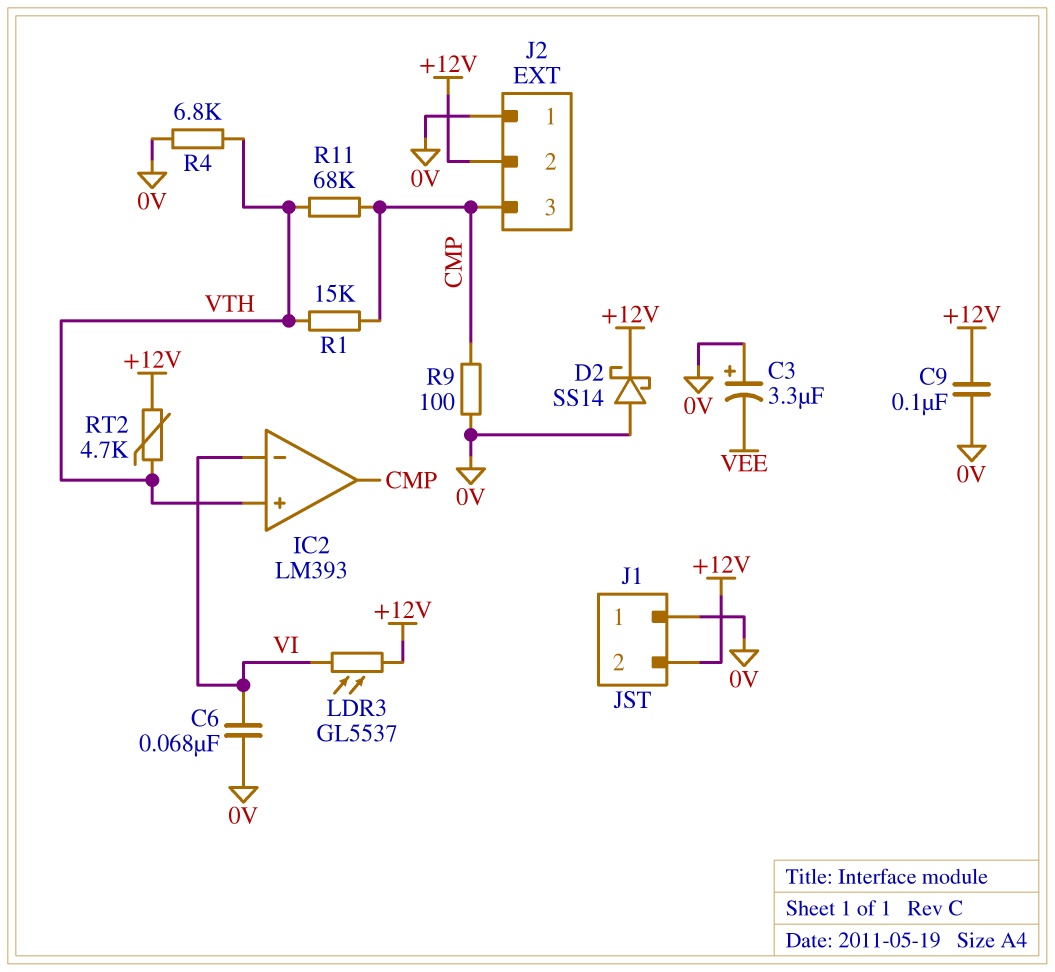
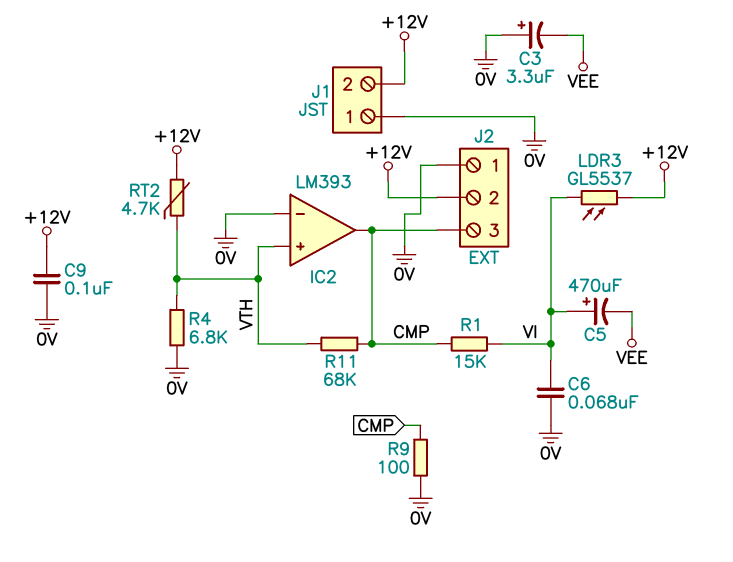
C5: none -> 470uF (plus VI, minus VEE)
D2: schottky SS14 (A 0V, K +12V) -> none
IC2 pin in-: VI -> 0V
R1: 15k (CMP, VTH) -> 15k (CMP, VI)

